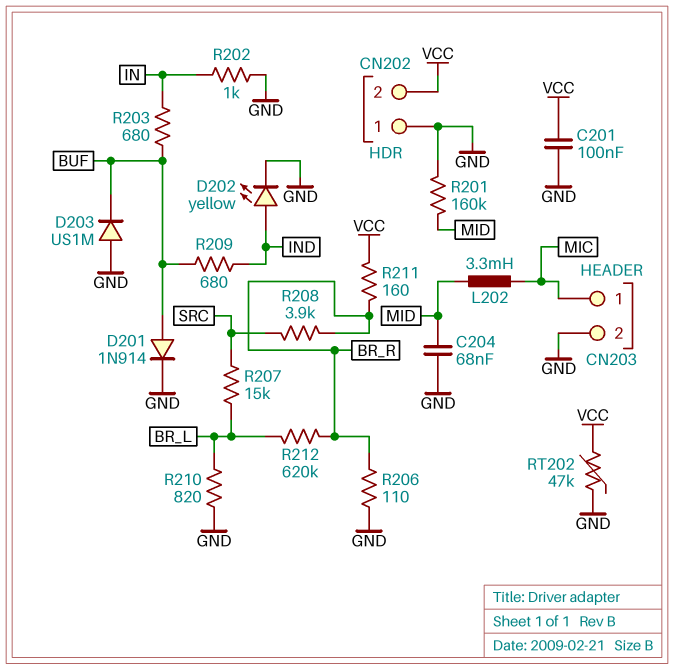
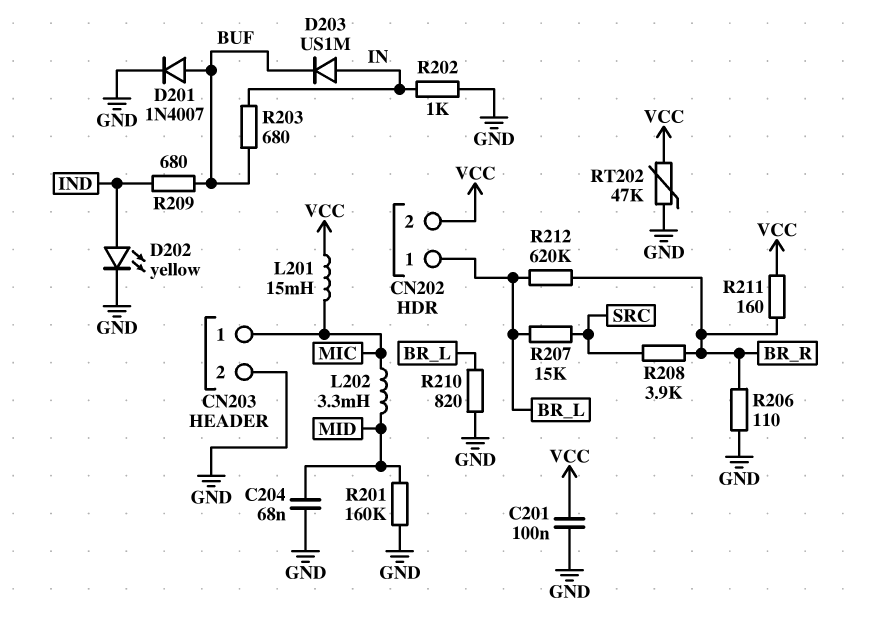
CN202 pin 1: GND -> BR_L
D201: diode 1N914 (A BUF, K GND) -> diode 1N4007 (A BUF, K GND)
D203: diode US1M (A GND, K BUF) -> diode US1M (A IN, K BUF)
L201: none -> 15mH (MIC, VCC)

